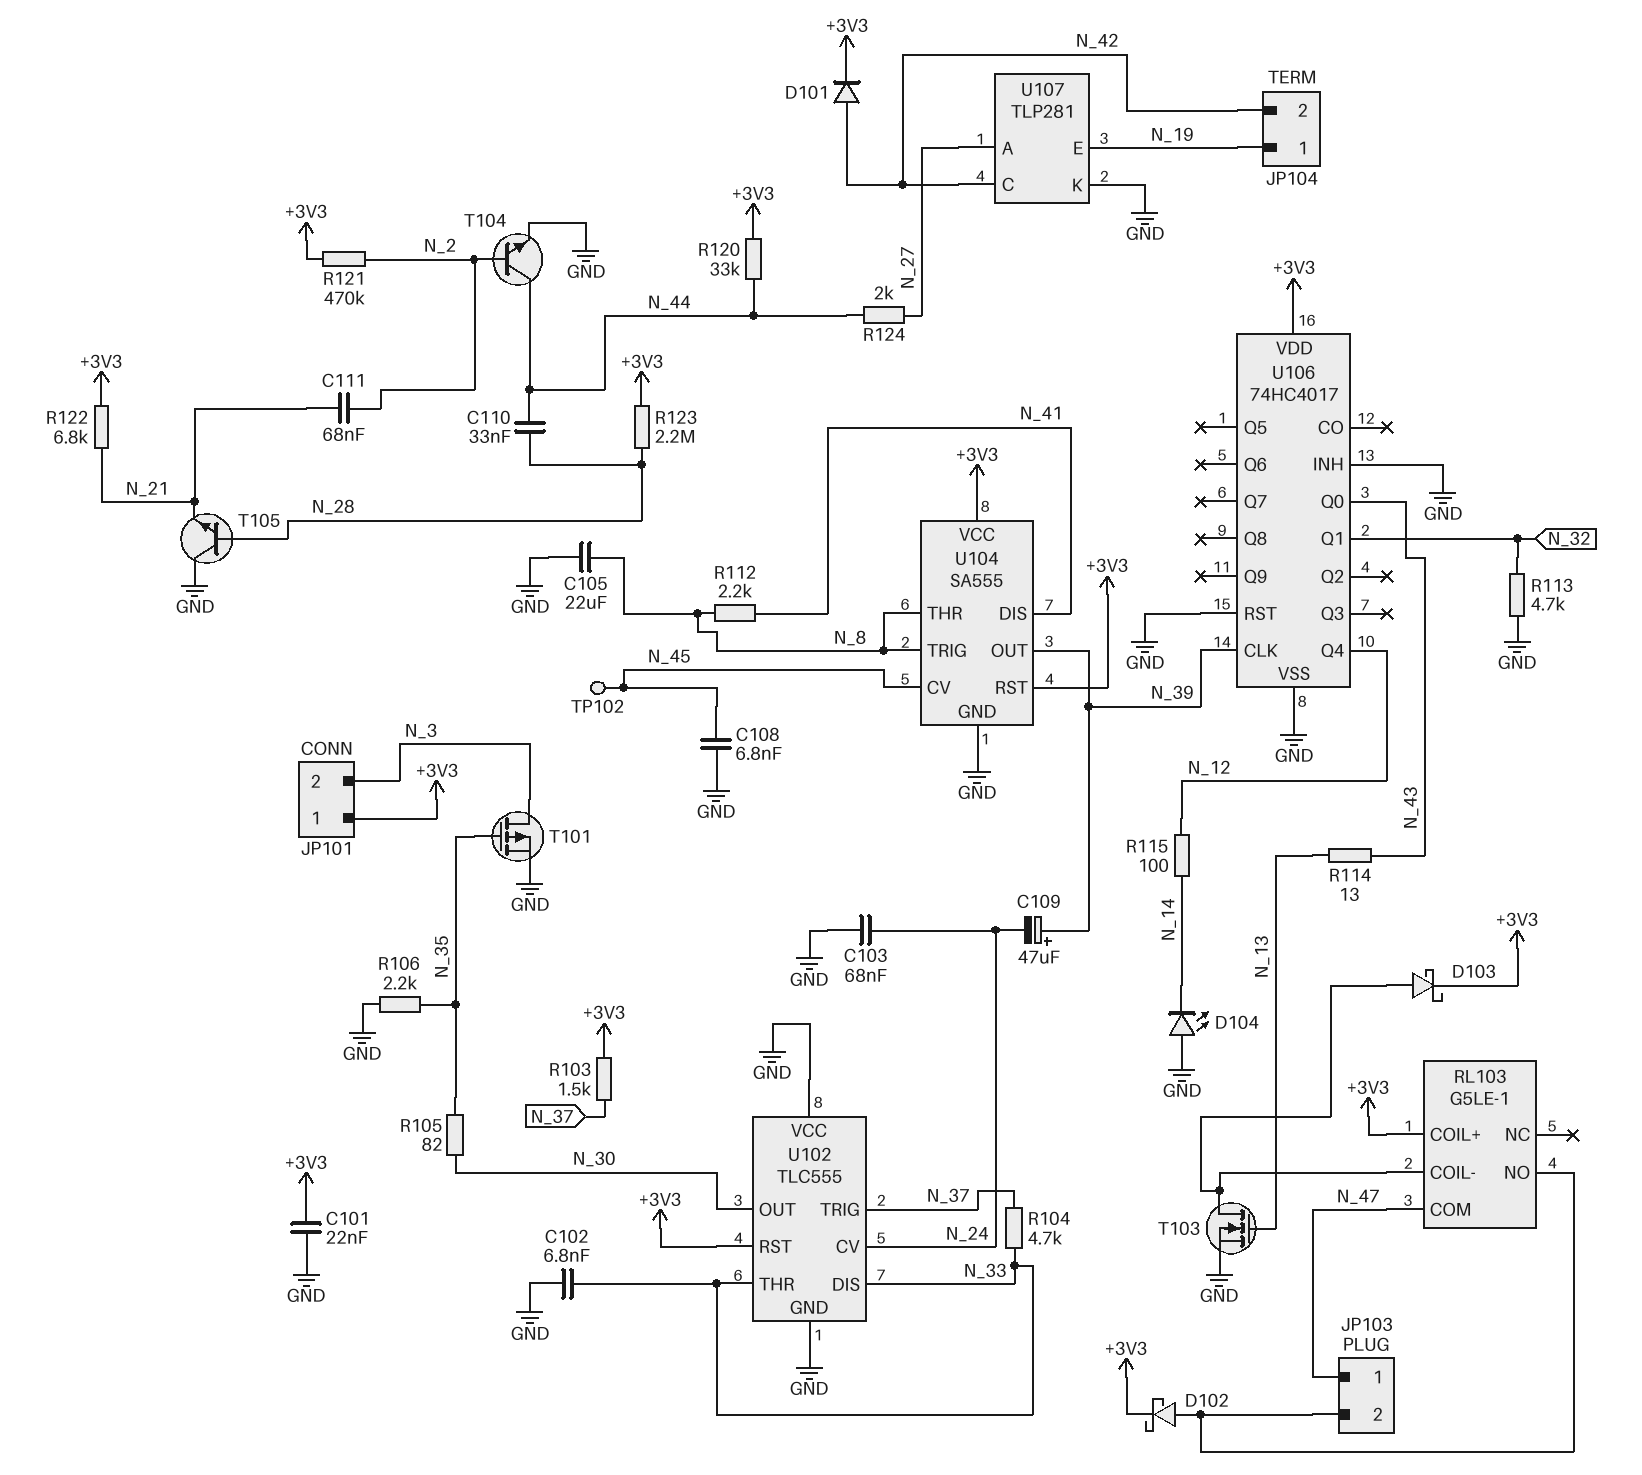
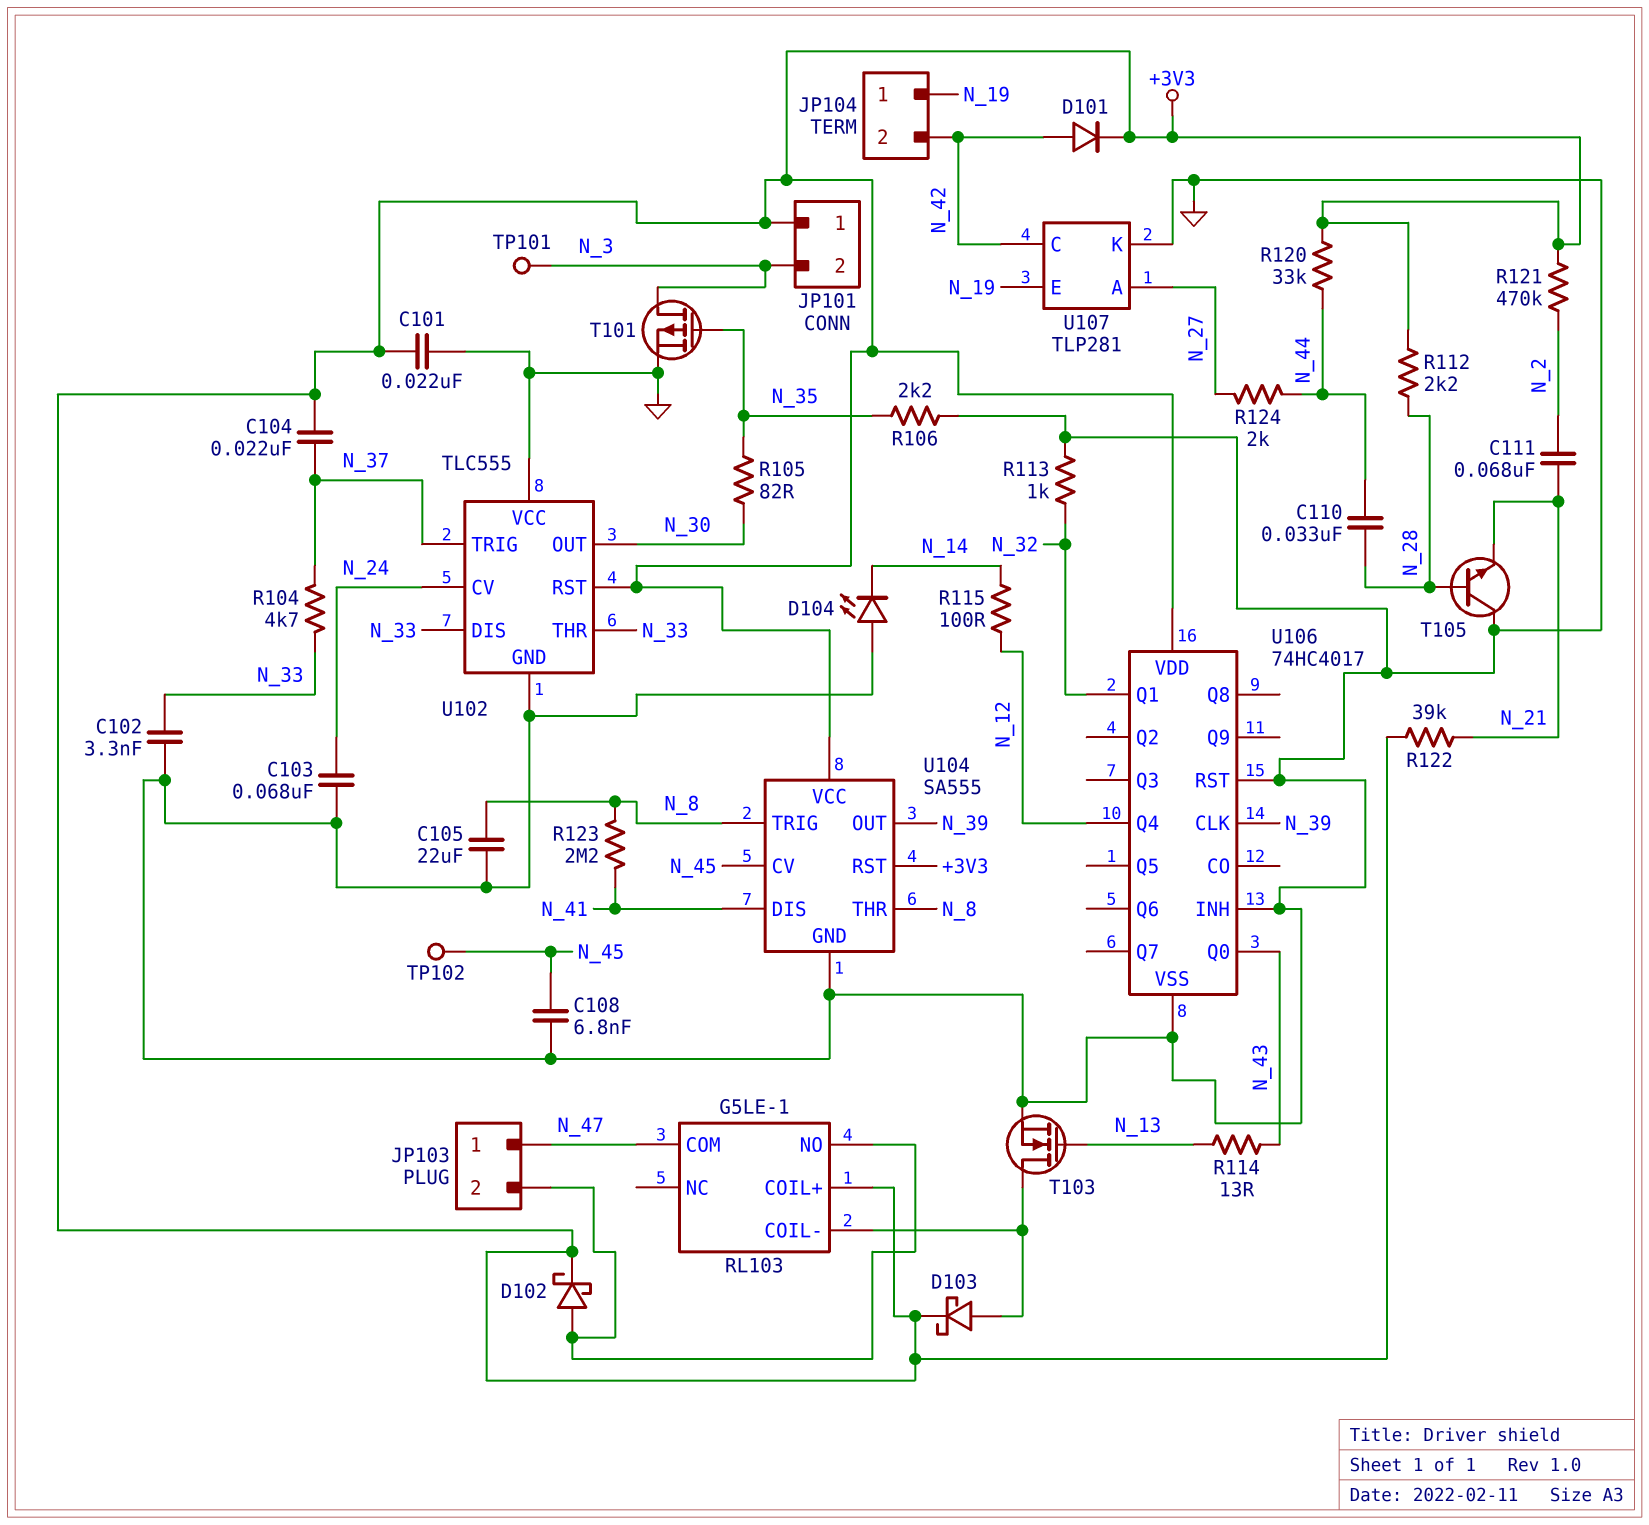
C102: 6.8nF (GND, N_33) -> 3.3nF (GND, N_33)
C104: none -> 22nF (+3V3, N_37)
C109: 47uF (plus N_39, minus N_24) -> none
R103: 1.5k (+3V3, N_37) -> none
R112: 2.2k (N_8, N_41) -> 2.2k (+3V3, N_28)
R113: 4.7k (GND, N_32) -> 1k (GND, N_32)
R122: 6.8k (+3V3, N_21) -> 39k (+3V3, N_21)
R123: 2.2M (+3V3, N_28) -> 2.2M (N_8, N_41)
T104: NPN (B N_2, C N_44, E GND) -> none
TP101: none -> test point (N_3)

